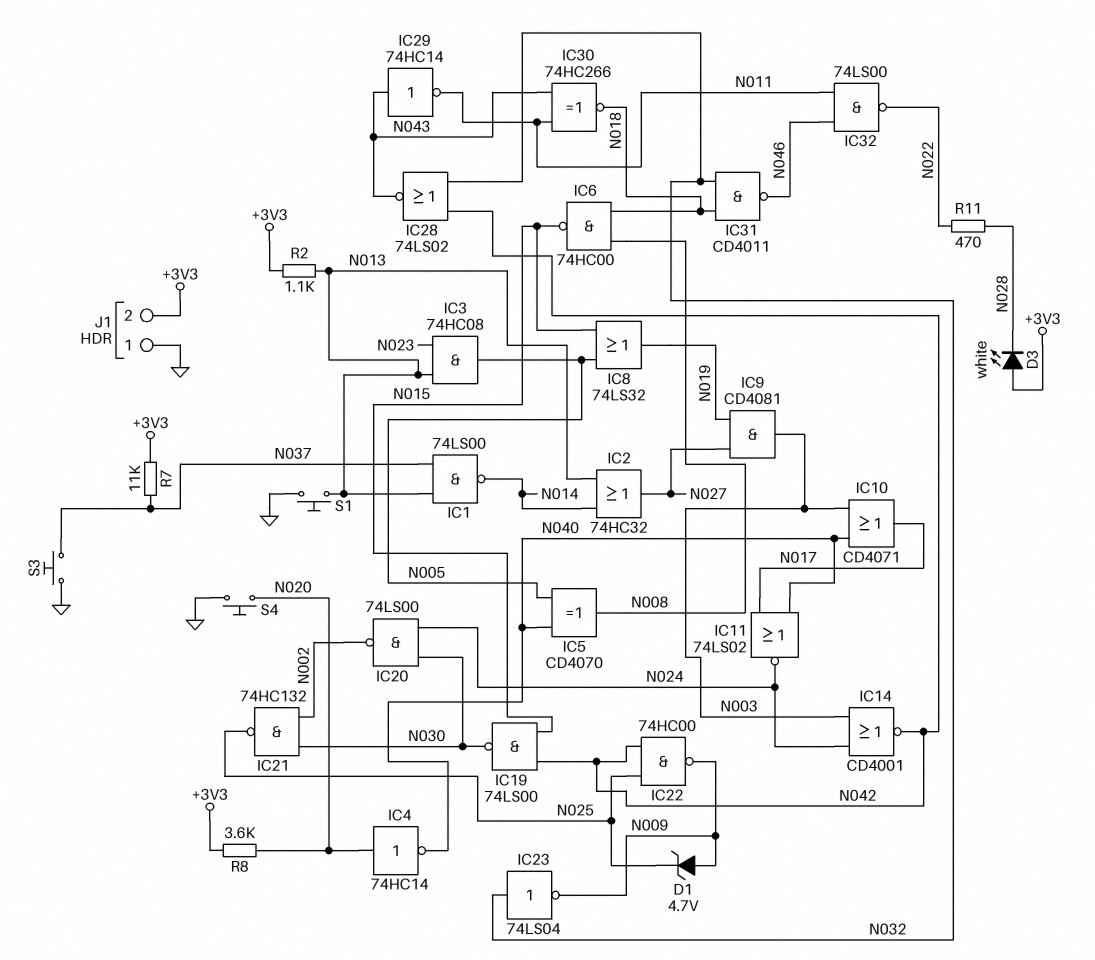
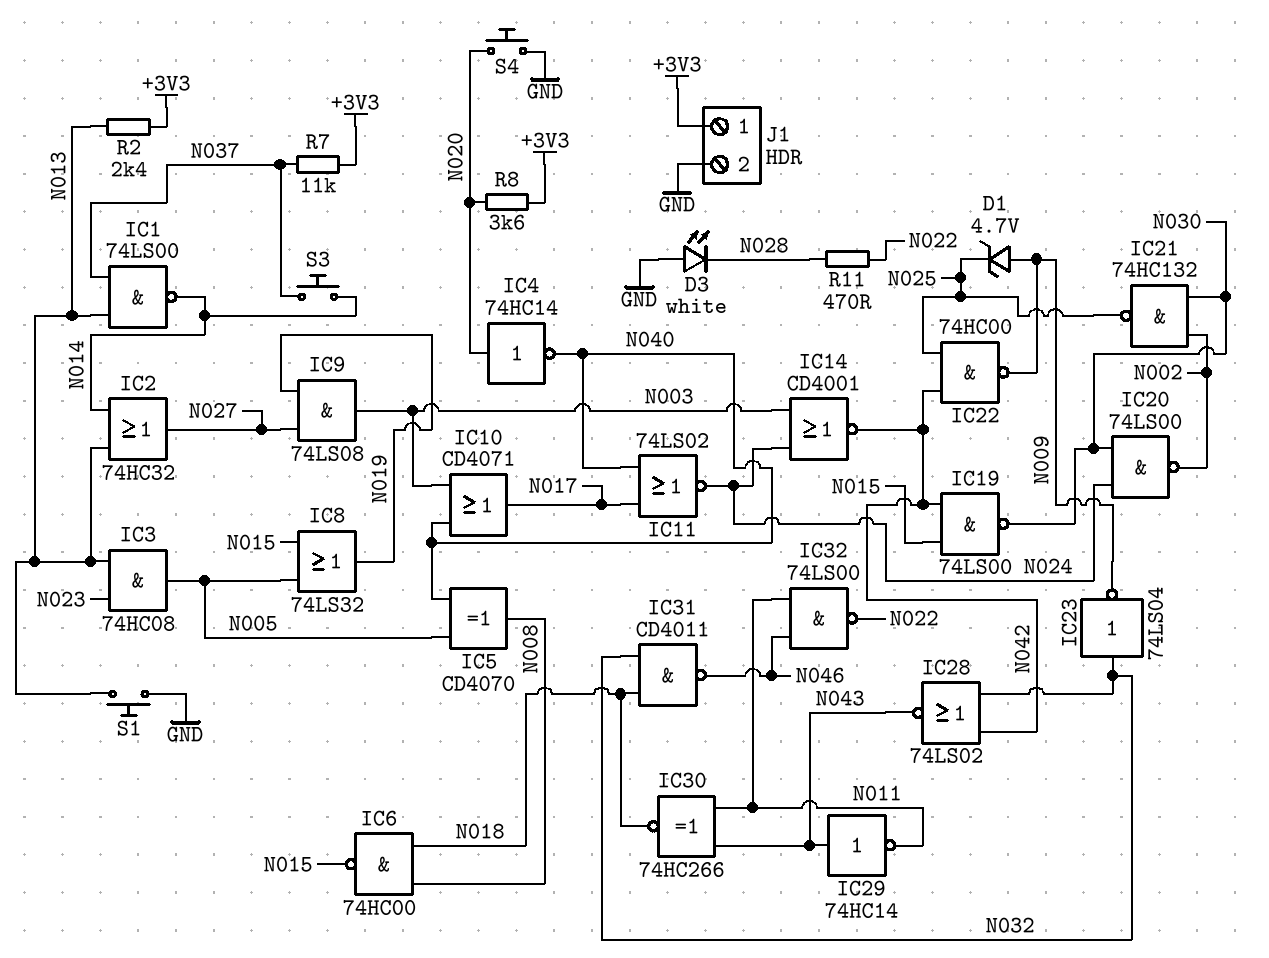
D3: LED white (A +3V3, K N028) -> LED white (A GND, K N028)
IC9: AND CD4081 (in N019, in N027, out N003) -> AND 74LS08 (in N019, in N027, out N003)
J1 pin 1: GND -> +3V3
J1 pin 2: +3V3 -> GND
R2: 1.1k (+3V3, N013) -> 2.4k (+3V3, N013)
S3: button (GND, N037) -> button (N014, N037)

